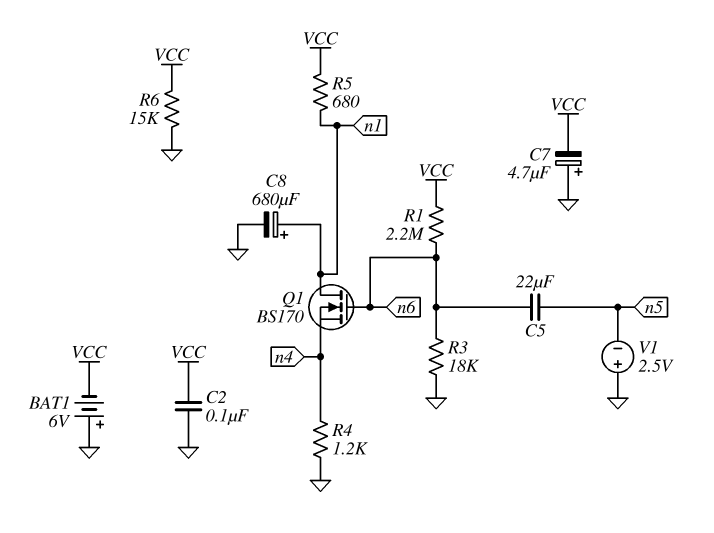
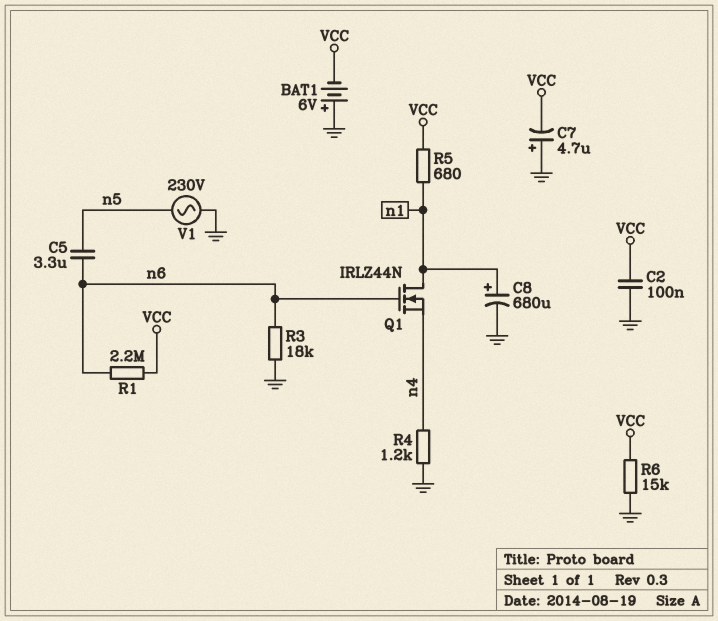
C5: 22uF (n5, n6) -> 3.3uF (n5, n6)
Q1: NMOS BS170 (G n6, D n1, S n4) -> NMOS IRLZ44N (G n6, D n1, S n4)
V1: 2.5V (plus GND, minus n5) -> AC 230V (GND, n5)

